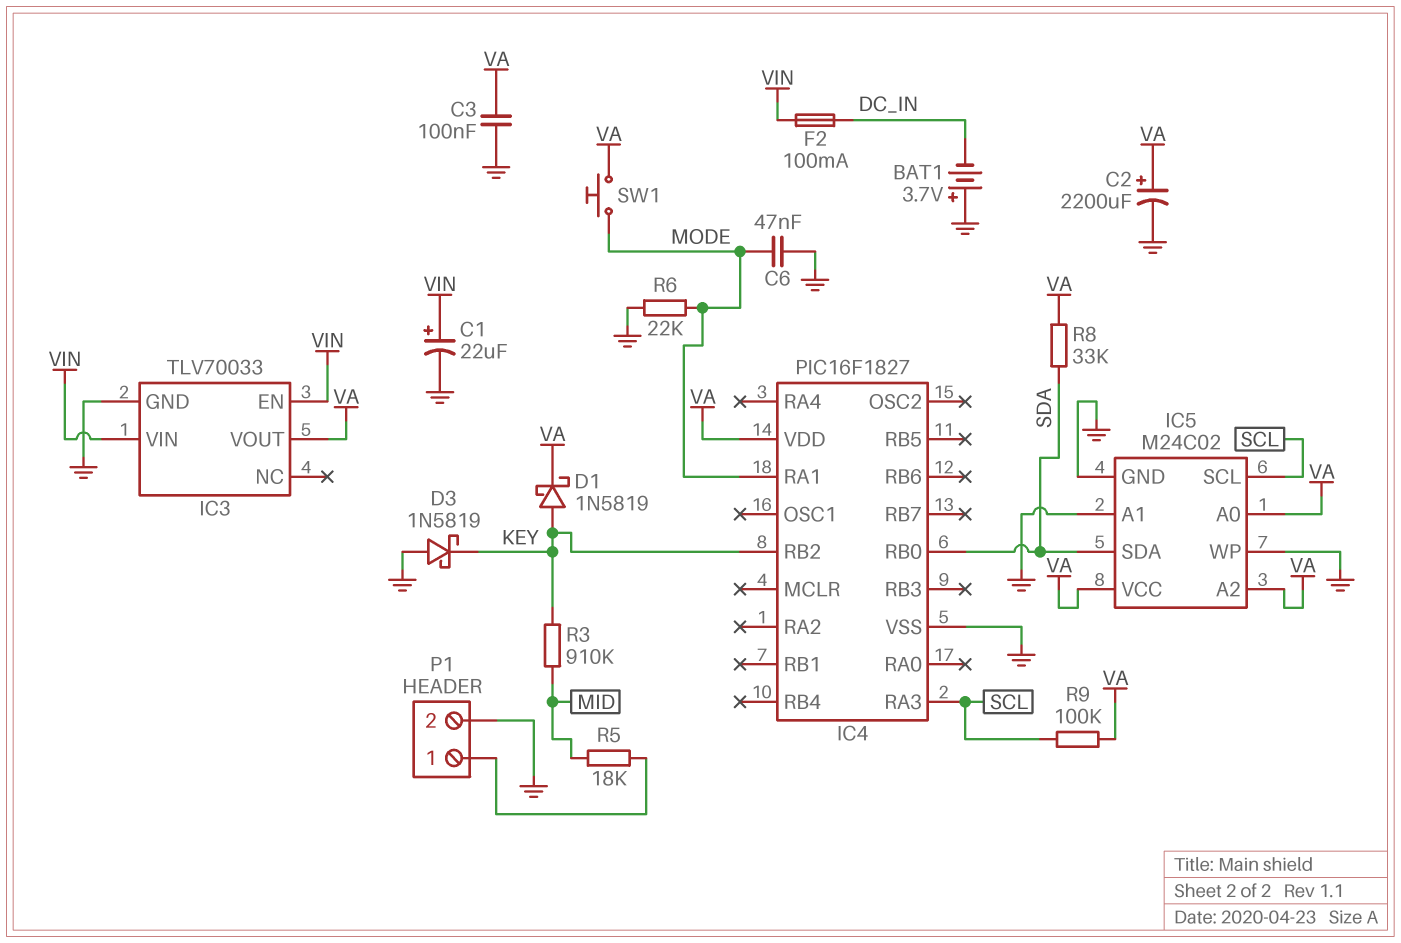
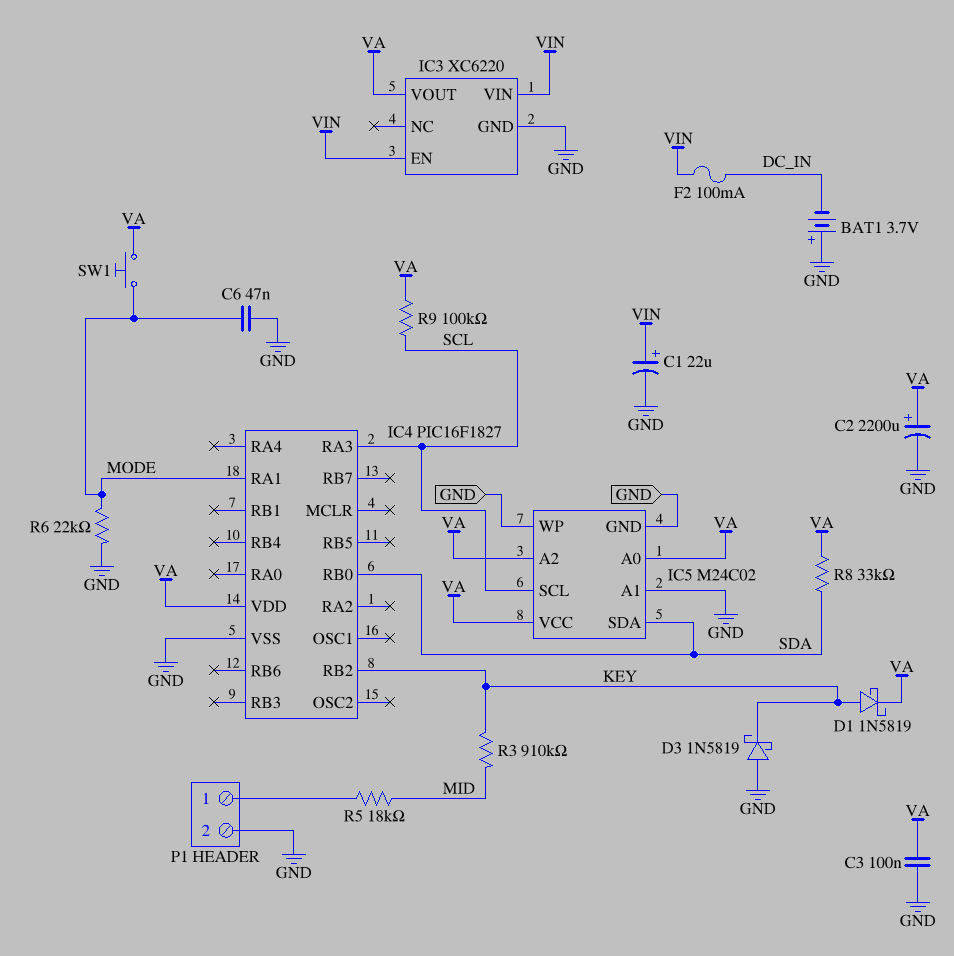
IC3: TLV70033 -> XC6220

